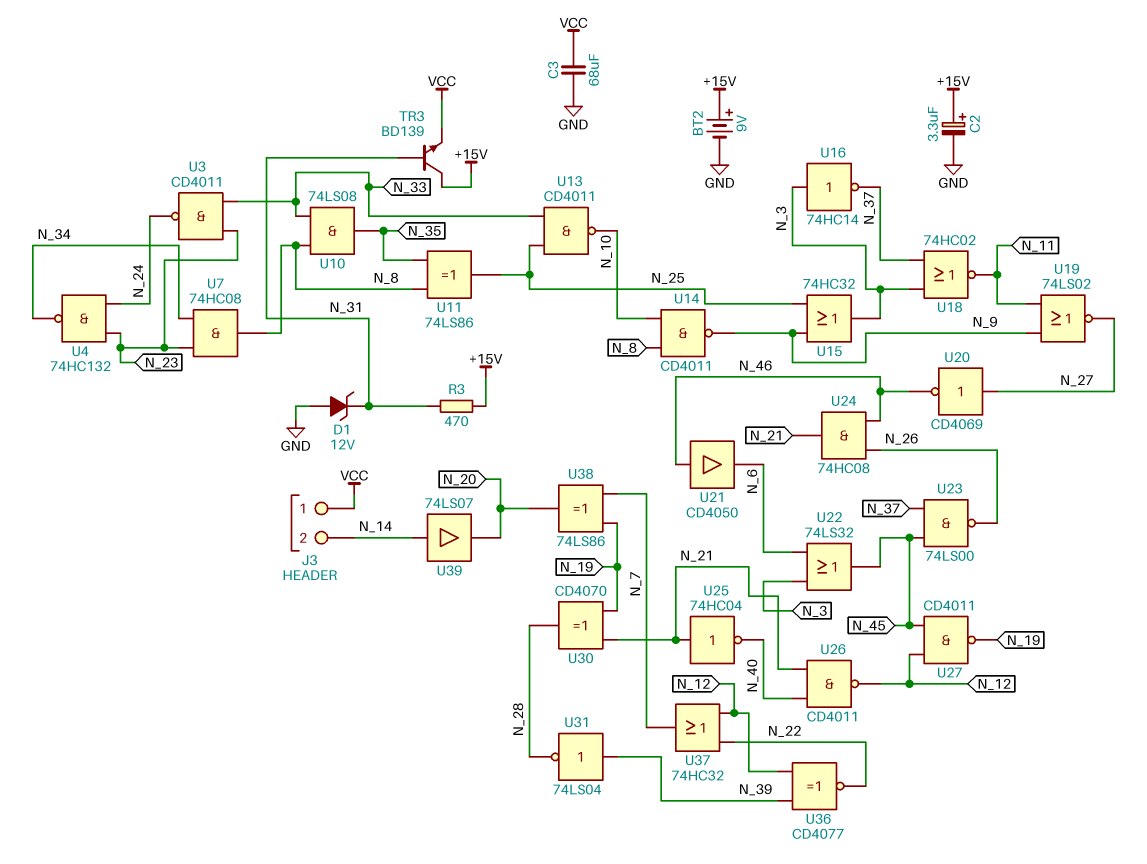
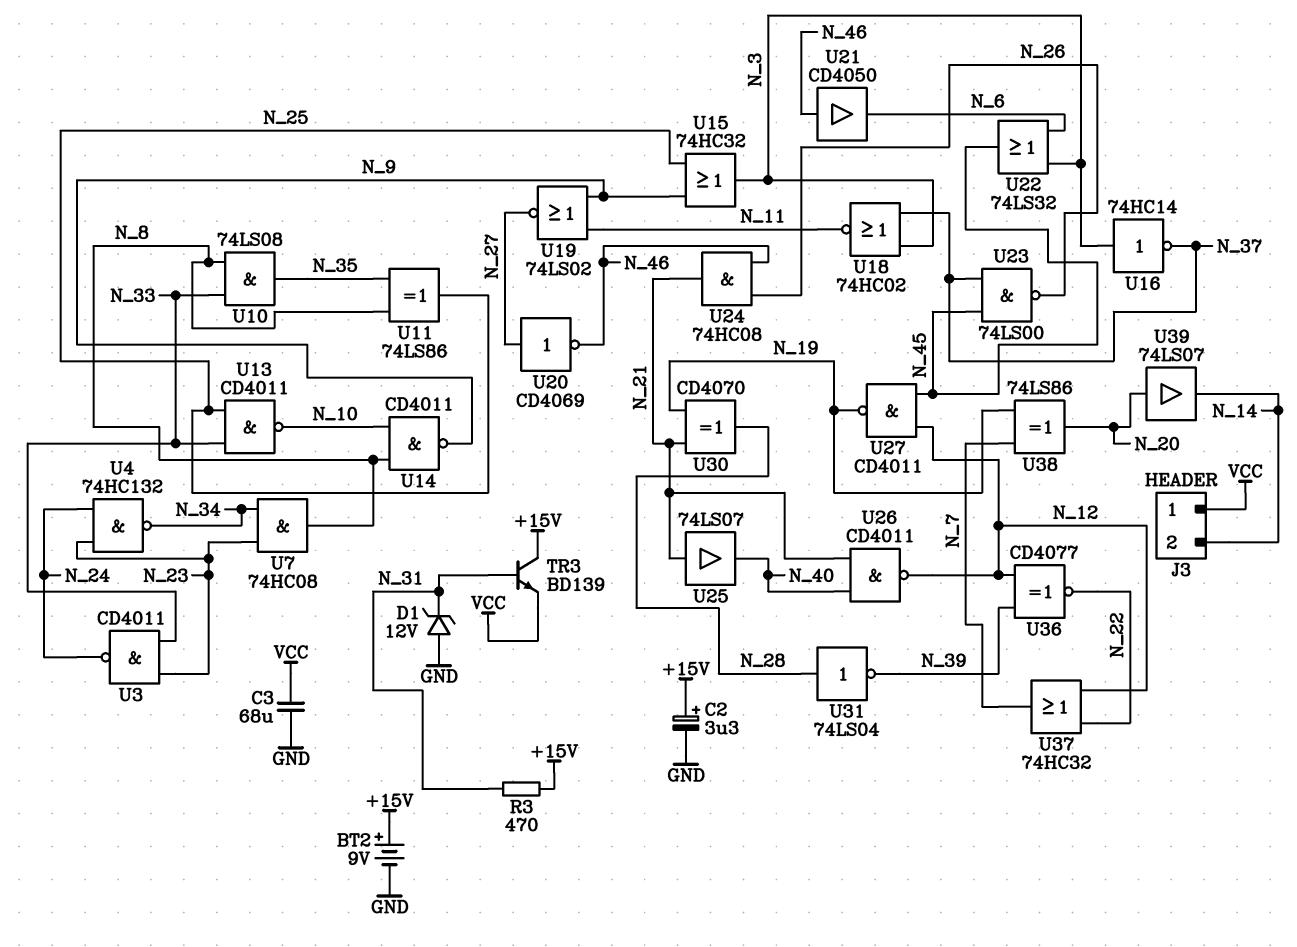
U25: NOT 74HC04 (in N_21, out N_40) -> buffer 74LS07 (in N_21, out N_40)
U31: NOT 74LS04 (in N_39, out N_28) -> NOT 74LS04 (in N_28, out N_39)
U39: buffer 74LS07 (in N_14, out N_20) -> buffer 74LS07 (in N_20, out N_14)

